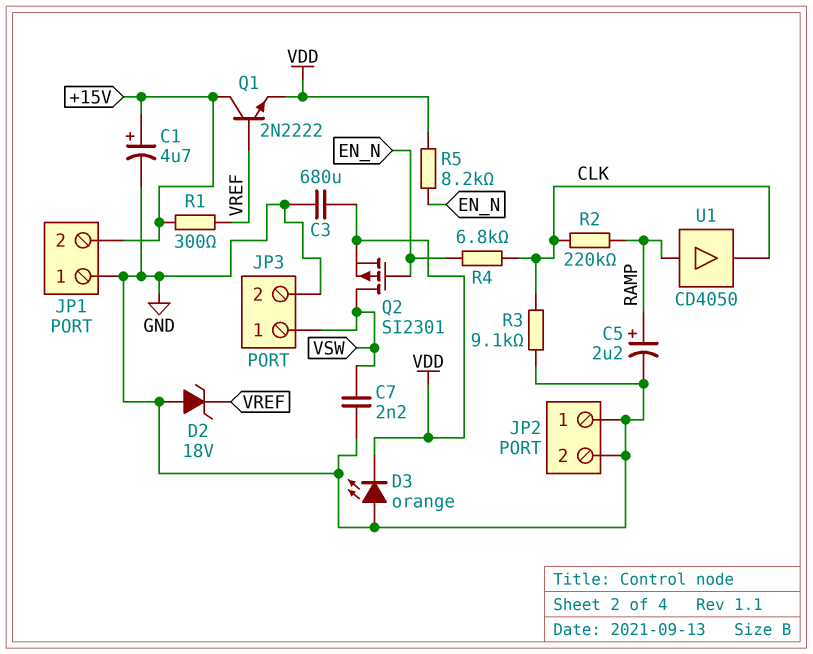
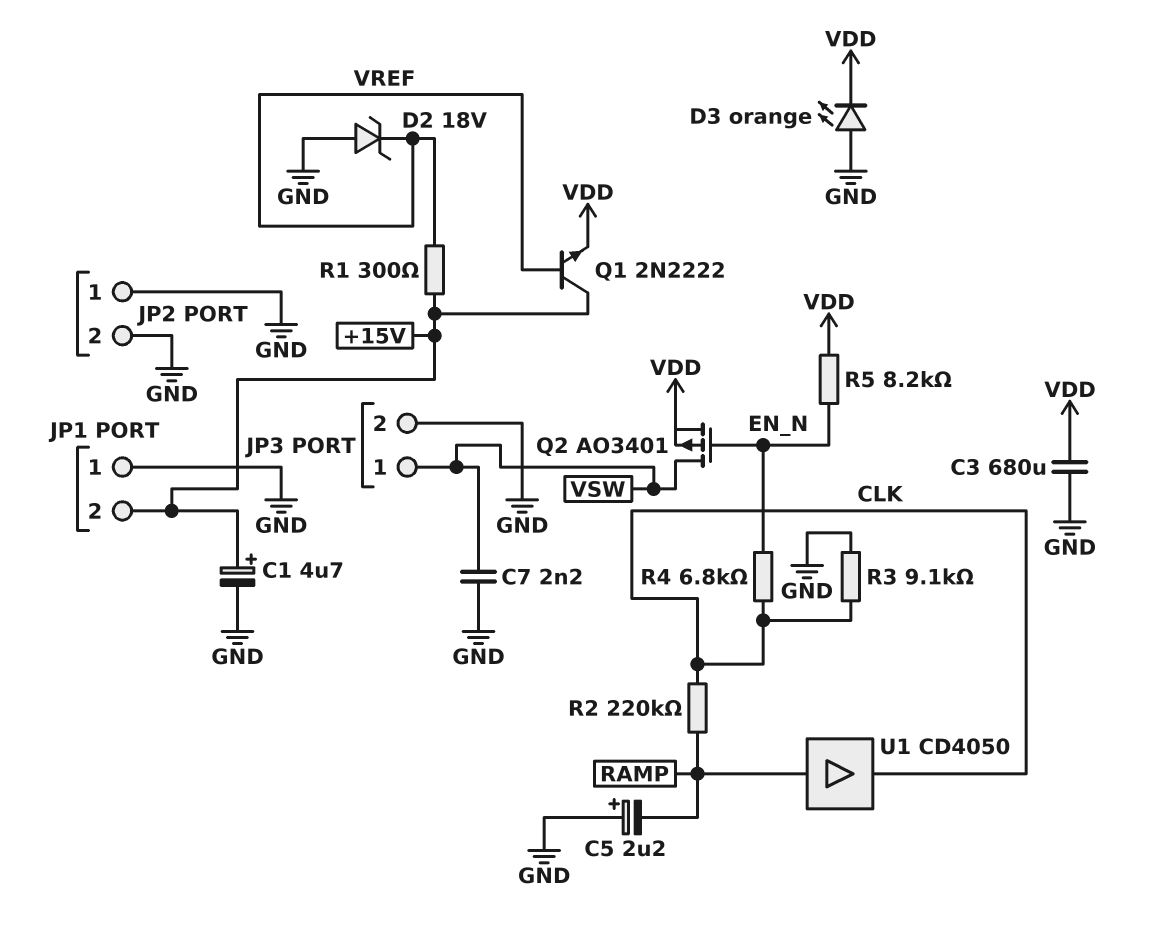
C5: 2.2uF (plus RAMP, minus GND) -> 2.2uF (plus GND, minus RAMP)
Q2: PMOS SI2301 (G EN_N, D VSW, S VDD) -> PMOS AO3401 (G EN_N, D VSW, S VDD)

